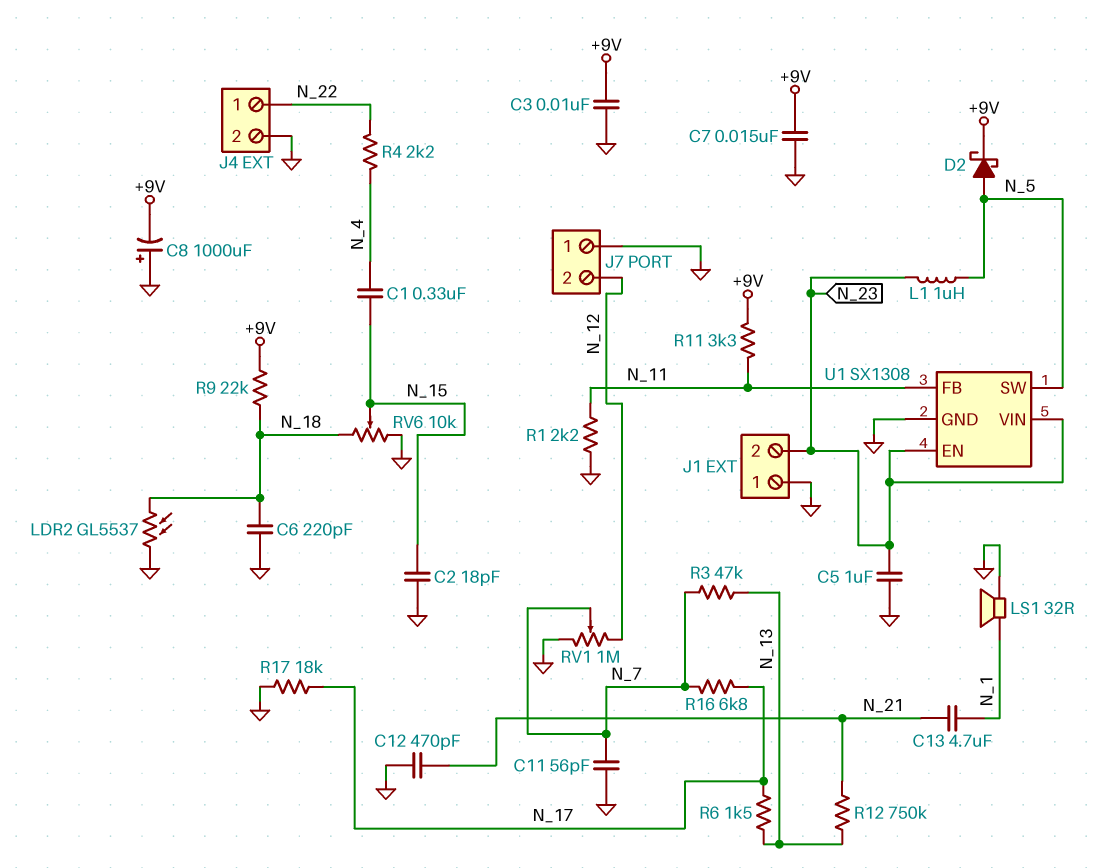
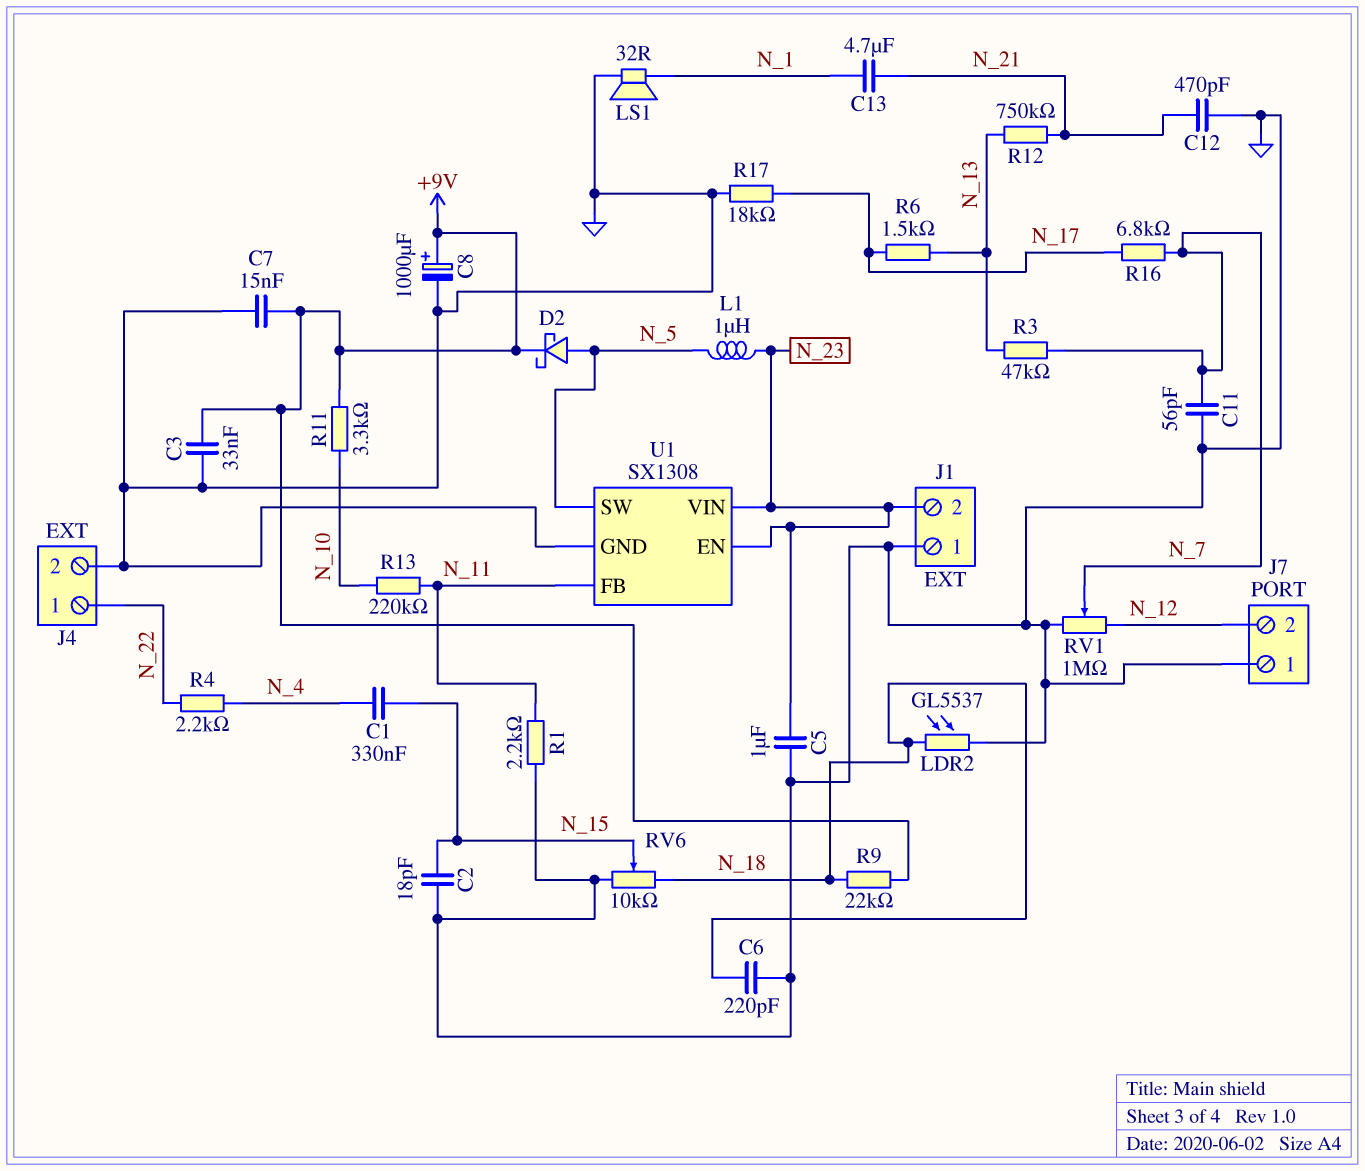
C3: 10nF (+9V, GND) -> 33nF (+9V, GND)
C8: 1000uF (plus GND, minus +9V) -> 1000uF (plus +9V, minus GND)
R11: 3.3k (+9V, N_11) -> 3.3k (+9V, N_10)
R13: none -> 220k (N_10, N_11)

